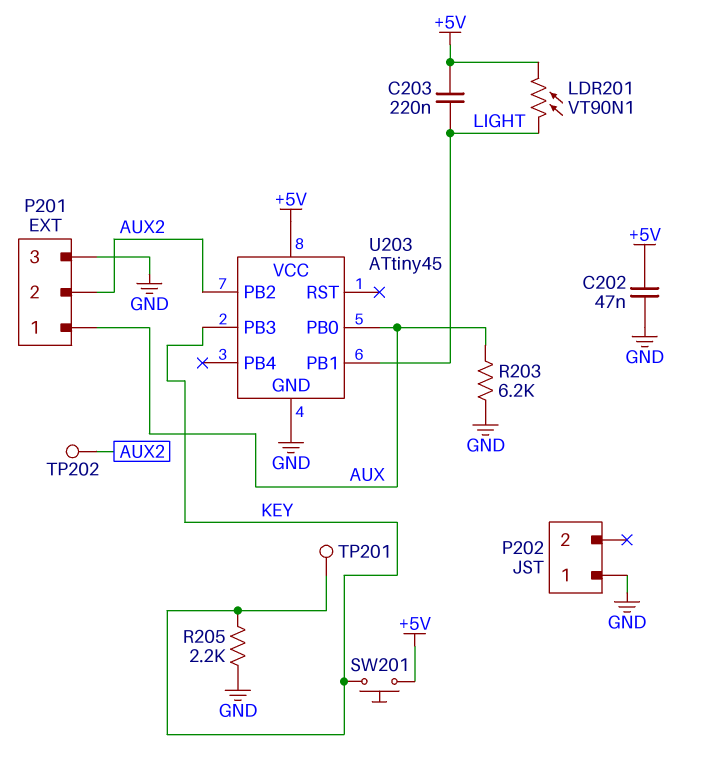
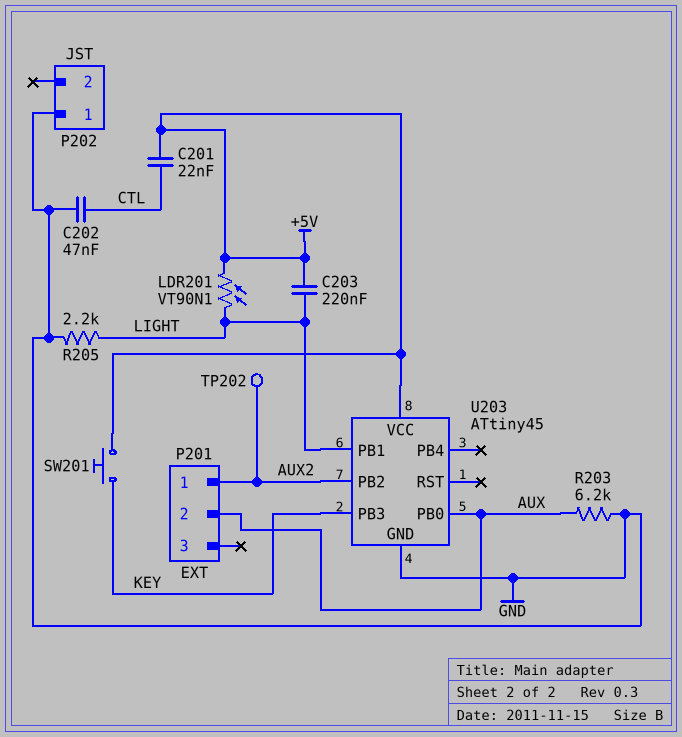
C201: none -> 22nF (+5V, CTL)
C202: 47nF (+5V, GND) -> 47nF (CTL, GND)
P201 pin 1: AUX -> AUX2
P201 pin 2: AUX2 -> AUX
P201 pin 3: GND -> none
R205: 2.2k (GND, KEY) -> 2.2k (GND, LIGHT)
TP201: test point (KEY) -> none

